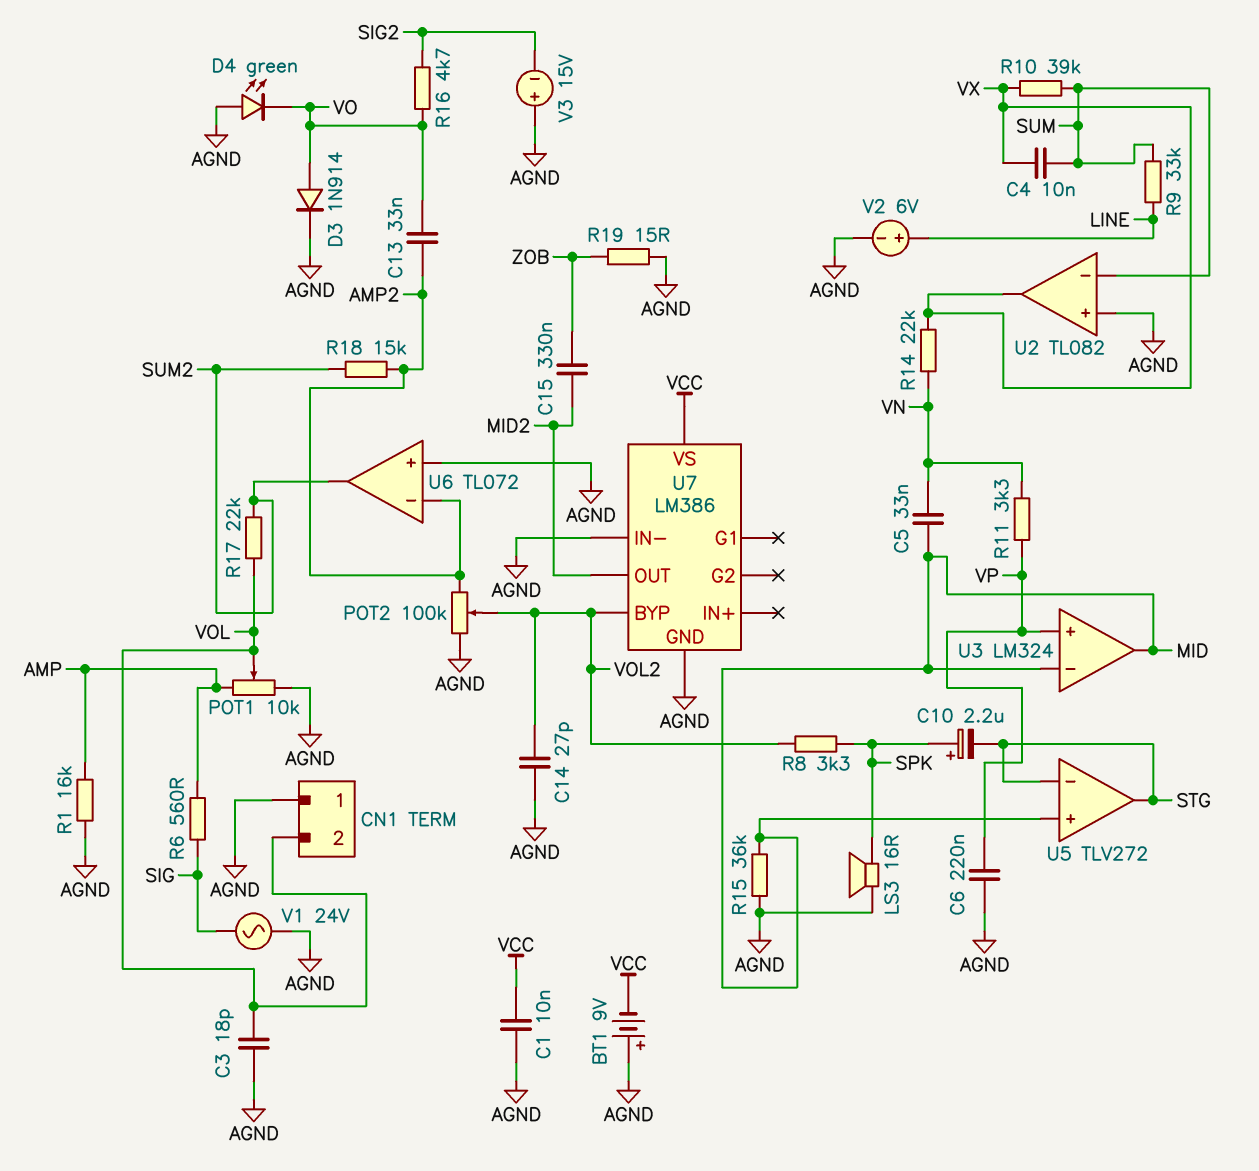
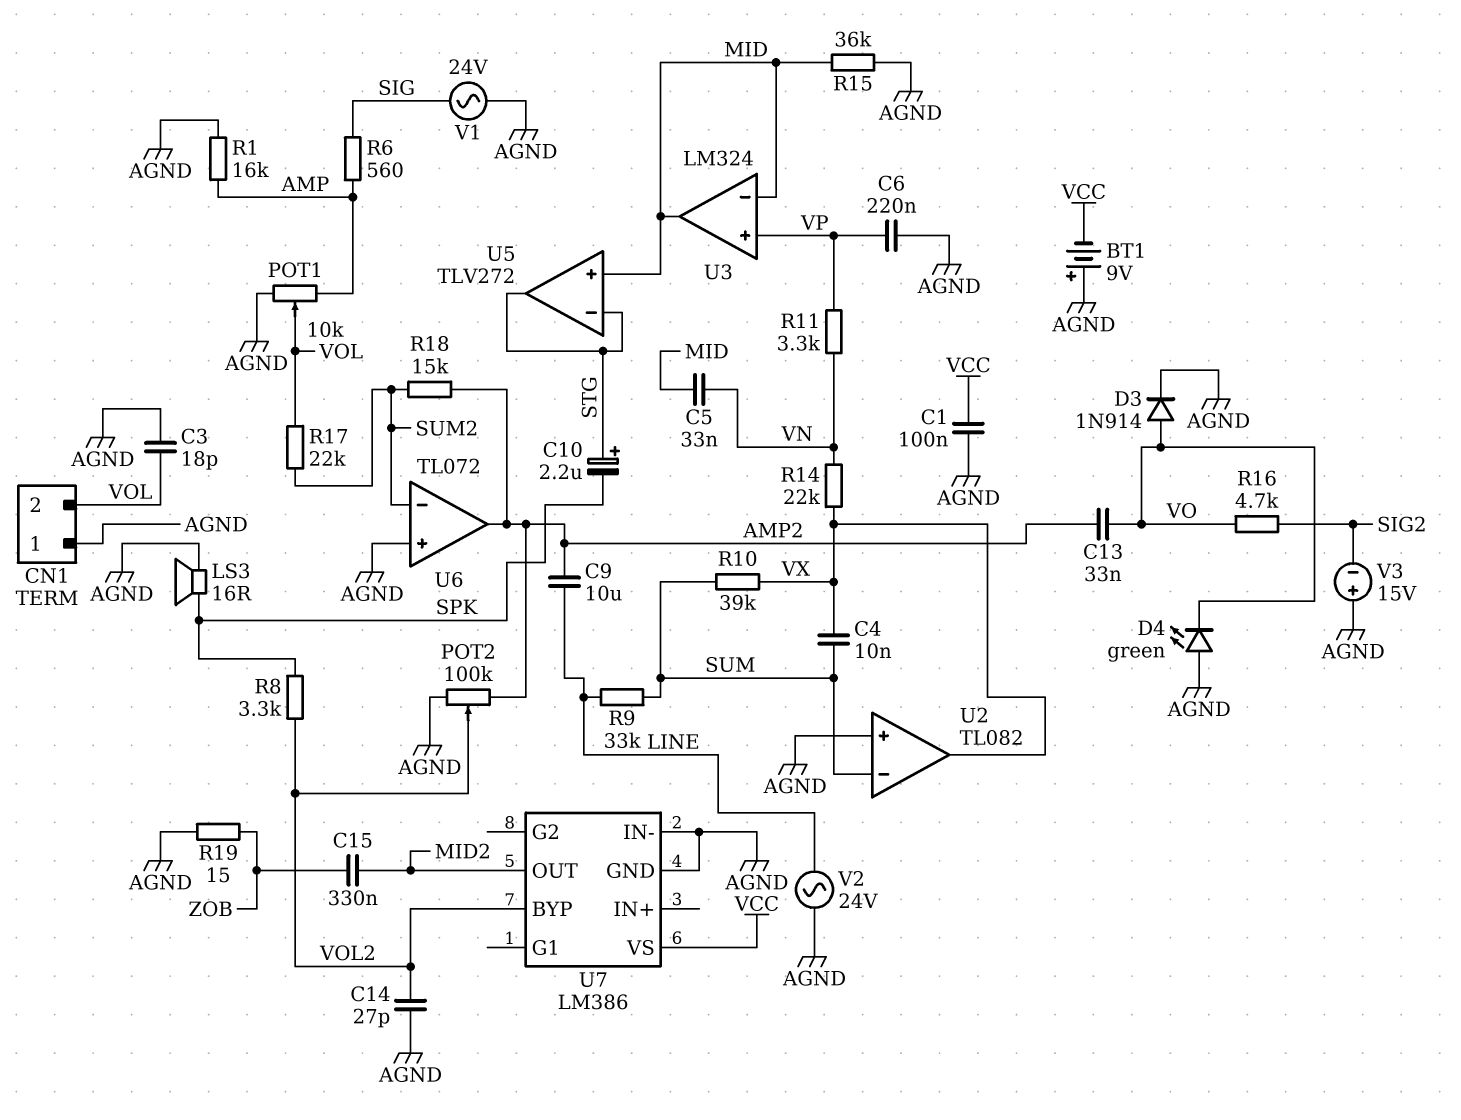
C1: 10nF (AGND, VCC) -> 100nF (AGND, VCC)
C9: none -> 10uF (AMP2, LINE)
C10: 2.2uF (plus SPK, minus STG) -> 2.2uF (plus STG, minus SPK)
U6 pin in-: AMP2 -> SUM2
U6 pin out: SUM2 -> AMP2
V2: 6V (plus LINE, minus AGND) -> AC 24V (AGND, LINE)

